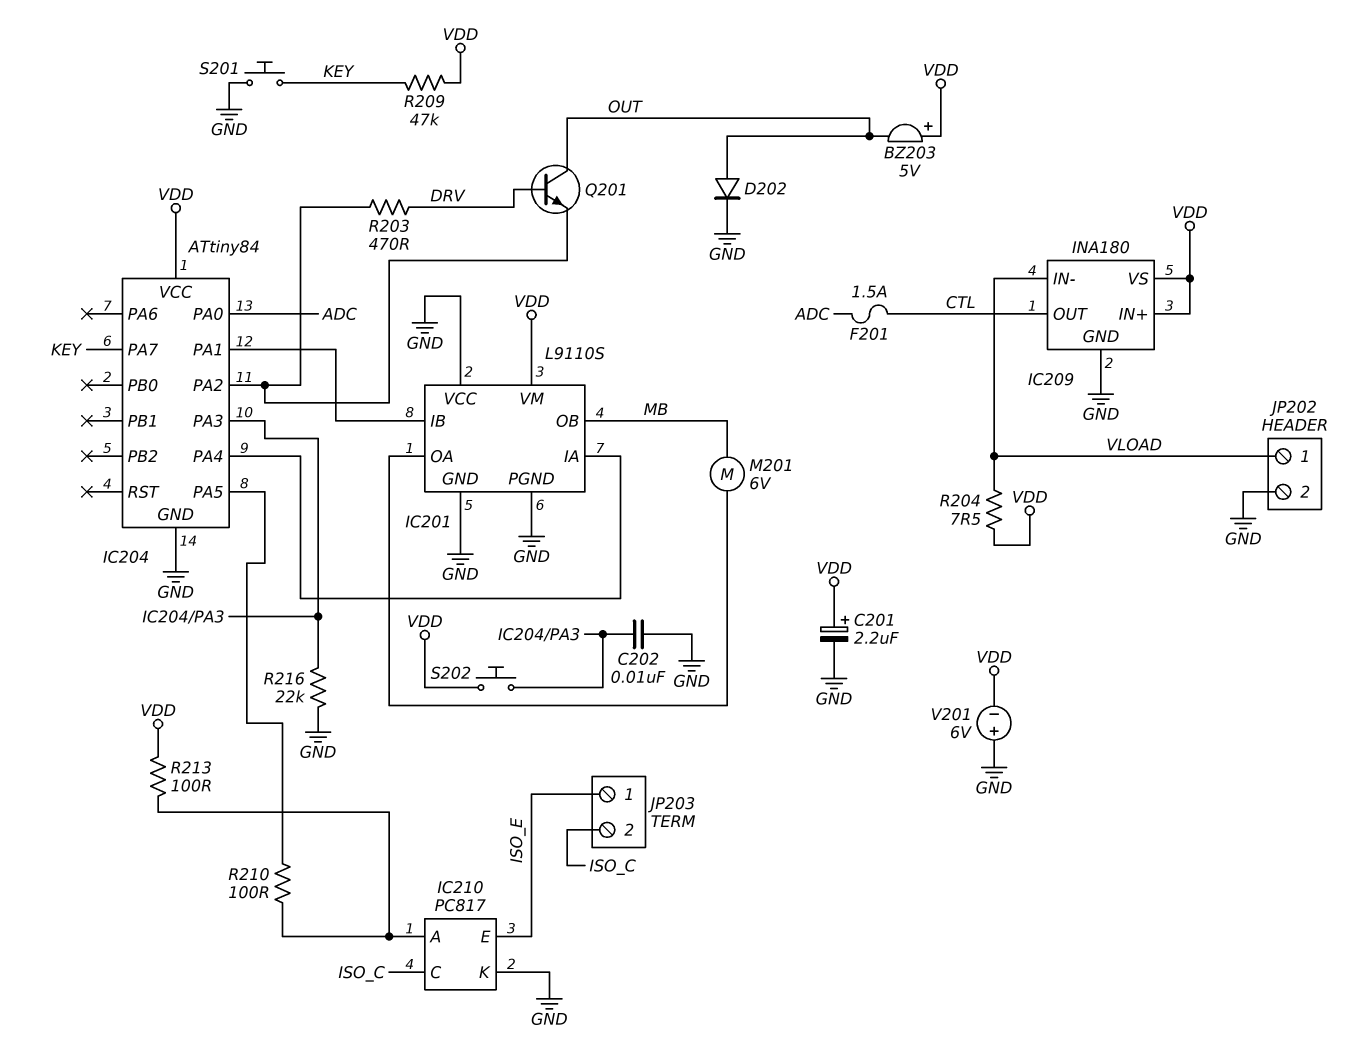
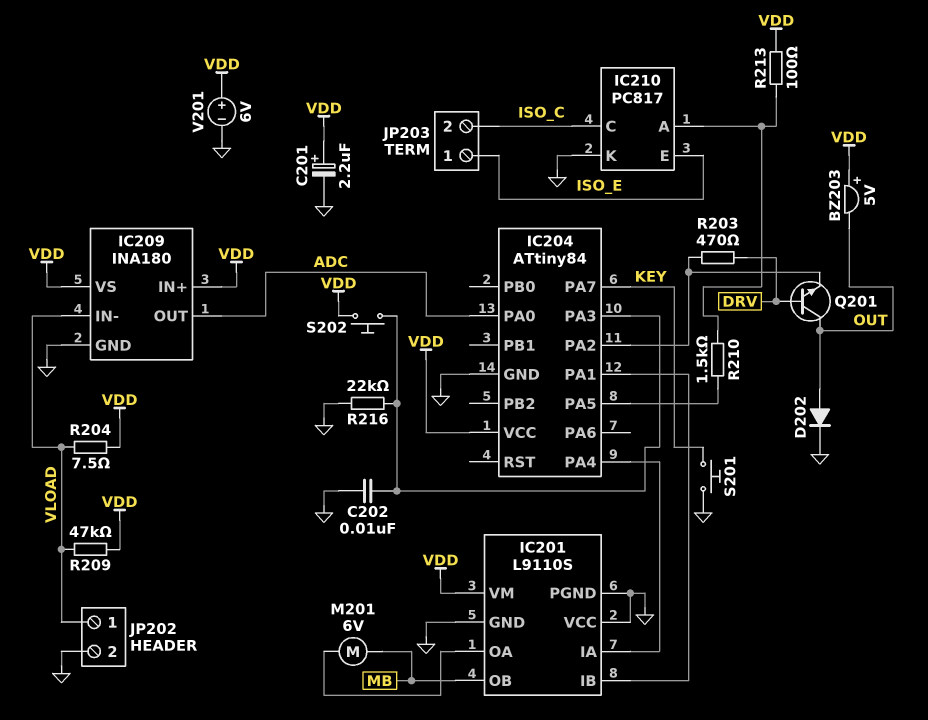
F201: 1.5A (ADC, CTL) -> none
IC209 pin OUT: CTL -> ADC
R209: 47k (KEY, VDD) -> 47k (VDD, VLOAD)
R210: 100 (IC204/PA5, IC210/A) -> 1.5k (IC204/PA5, IC210/A)
V201: 6V (plus GND, minus VDD) -> 6V (plus VDD, minus GND)

